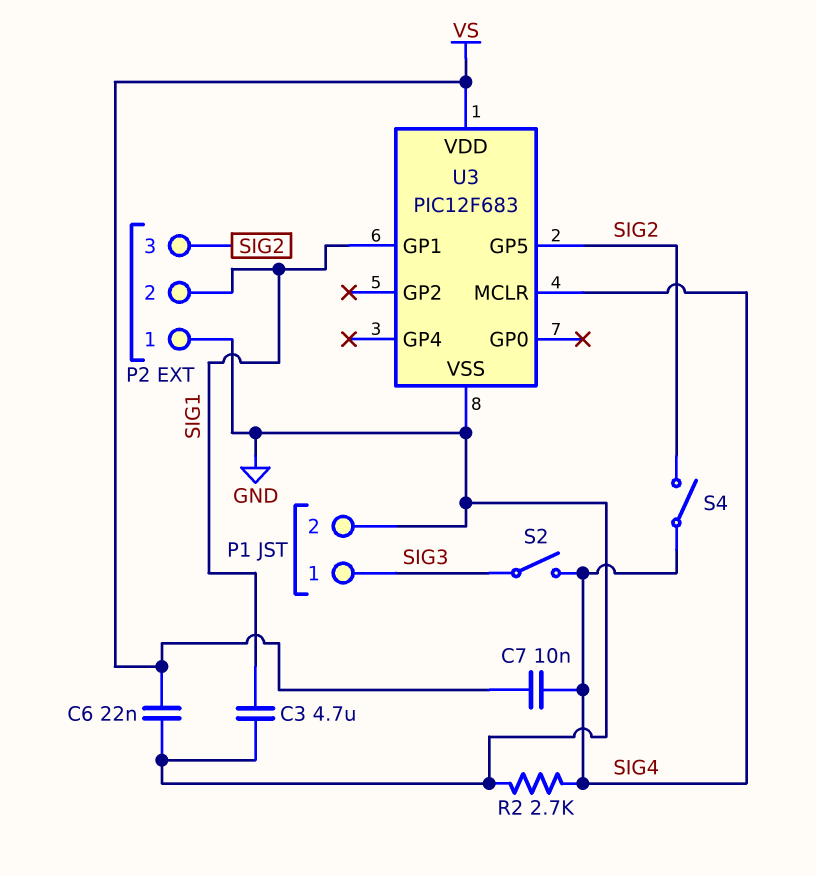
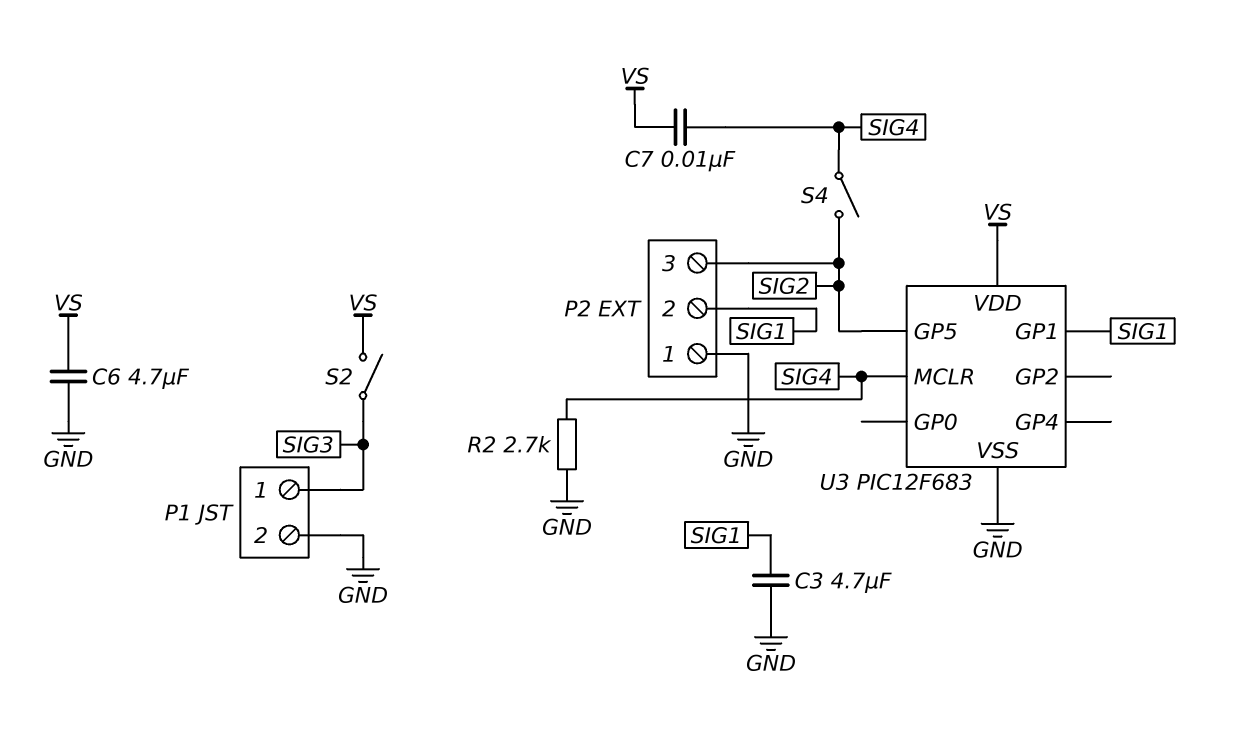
C6: 22nF (GND, VS) -> 4.7uF (GND, VS)
S2: switch (SIG3, SIG4) -> switch (SIG3, VS)

